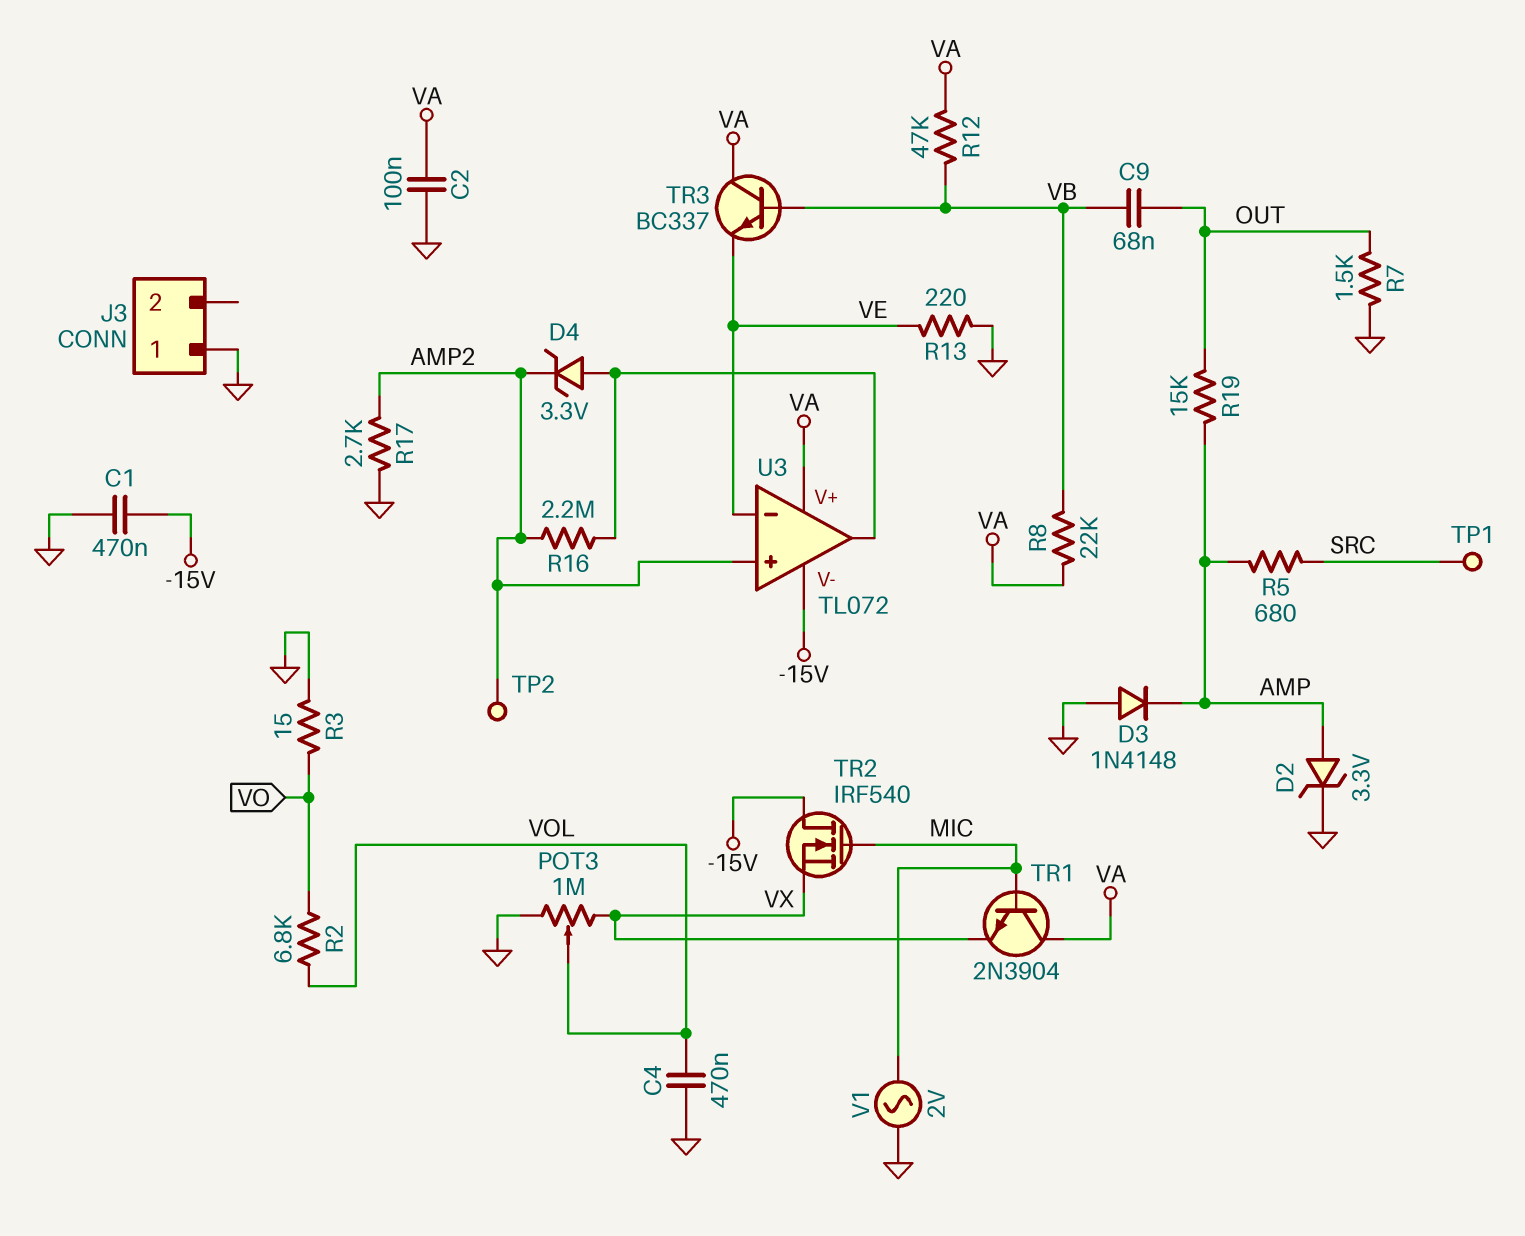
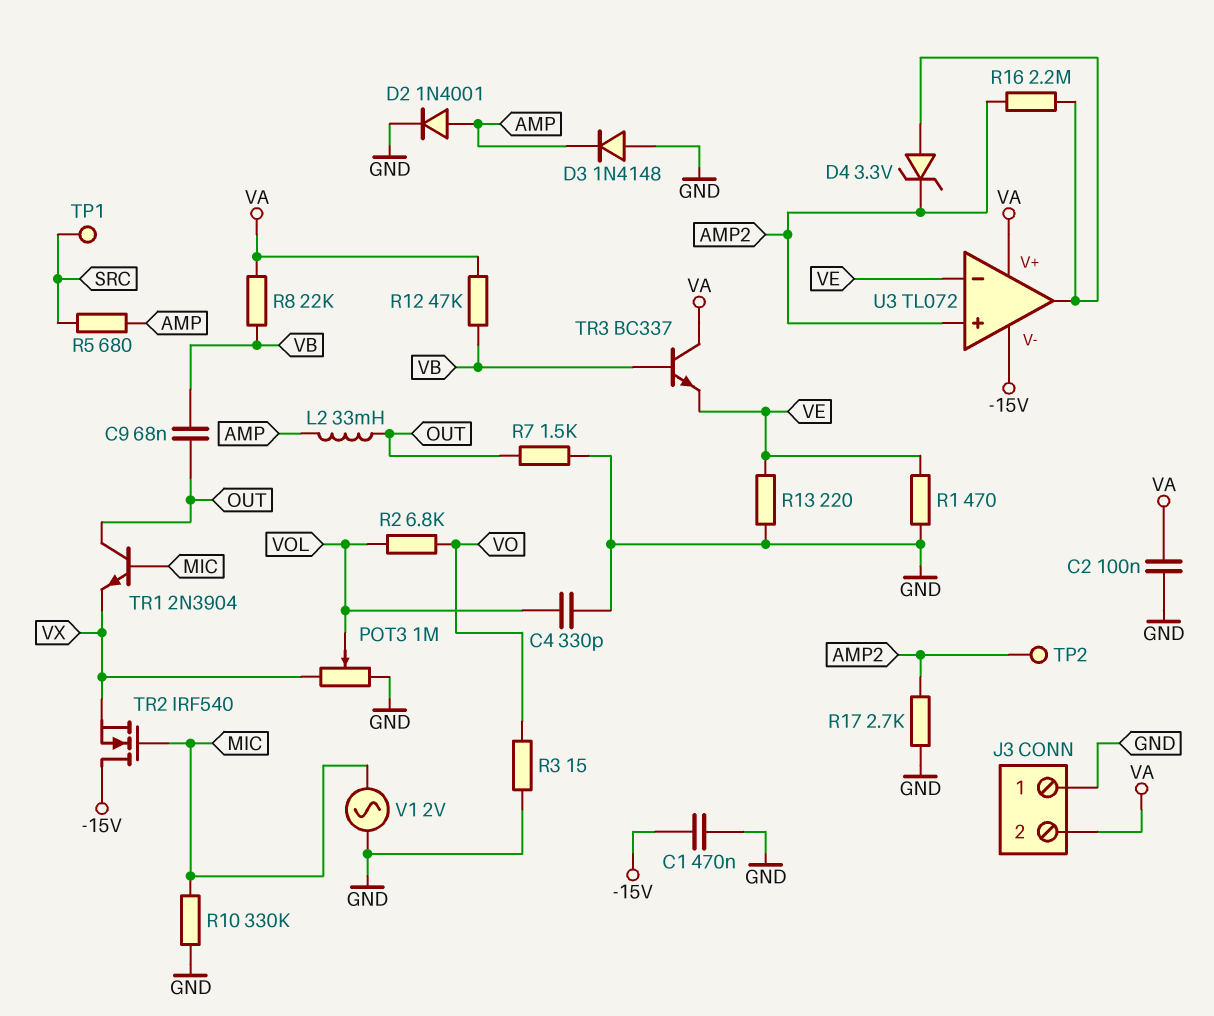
C4: 470nF (GND, VOL) -> 330pF (GND, VOL)
D2: zener 3.3V (A AMP, K GND) -> diode 1N4001 (A AMP, K GND)
J3 pin 2: none -> VA
L2: none -> 33mH (AMP, OUT)
R1: none -> 470 (GND, VE)
R10: none -> 330k (GND, MIC)
R19: 15k (AMP, OUT) -> none
TR1: NPN 2N3904 (B MIC, C VA, E VX) -> NPN 2N3904 (B MIC, C OUT, E VX)

